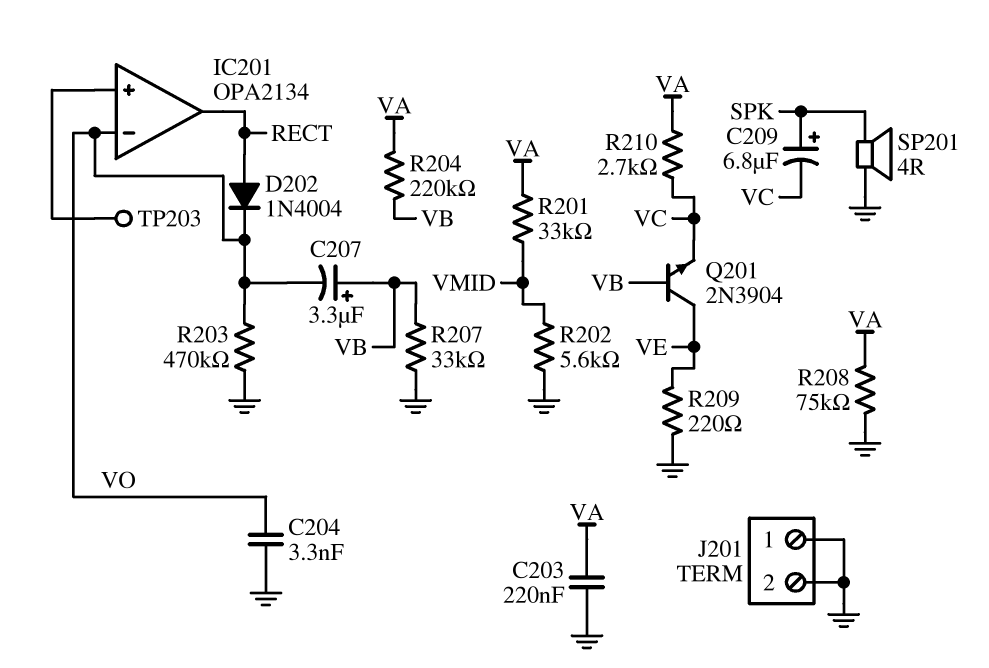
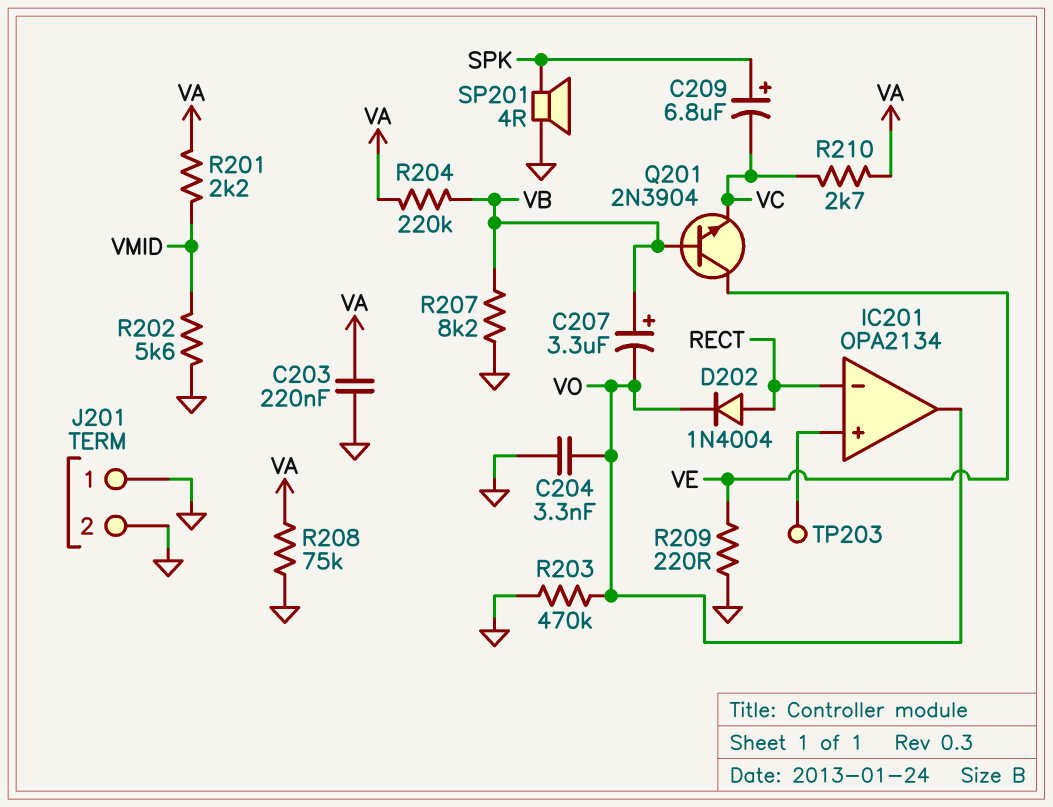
IC201 pin in-: VO -> RECT
IC201 pin out: RECT -> VO
R201: 33k (VA, VMID) -> 2.2k (VA, VMID)
R207: 33k (GND, VB) -> 8.2k (GND, VB)

